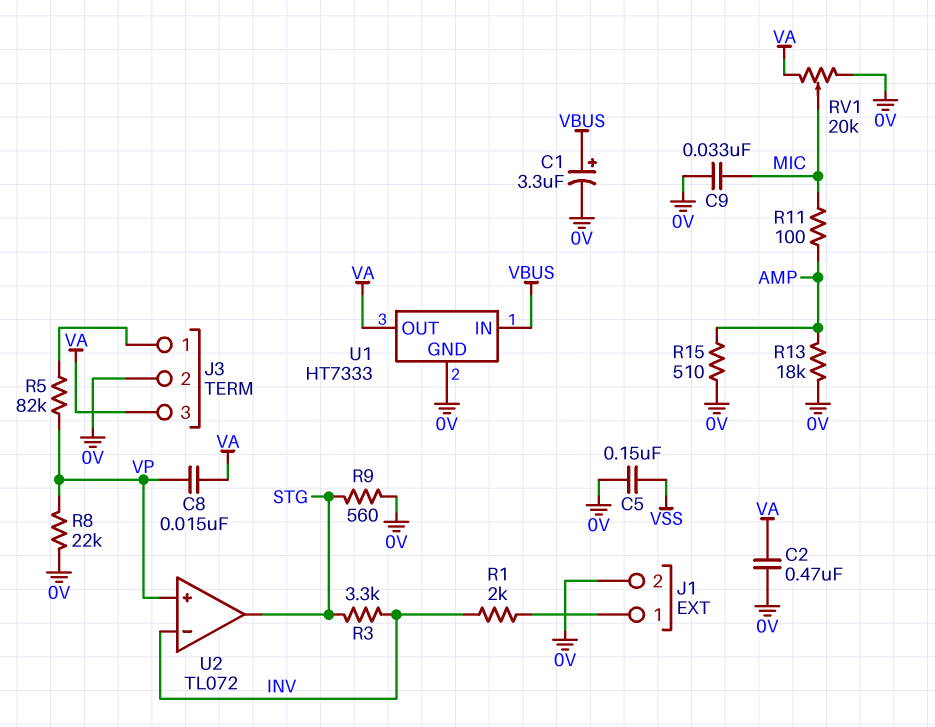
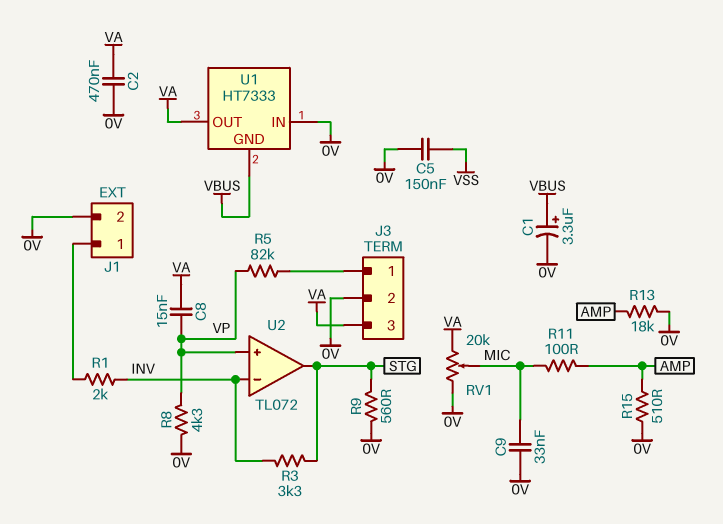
R8: 22k (0V, VP) -> 4.3k (0V, VP)
U1 pin GND: 0V -> VBUS
U1 pin IN: VBUS -> 0V

